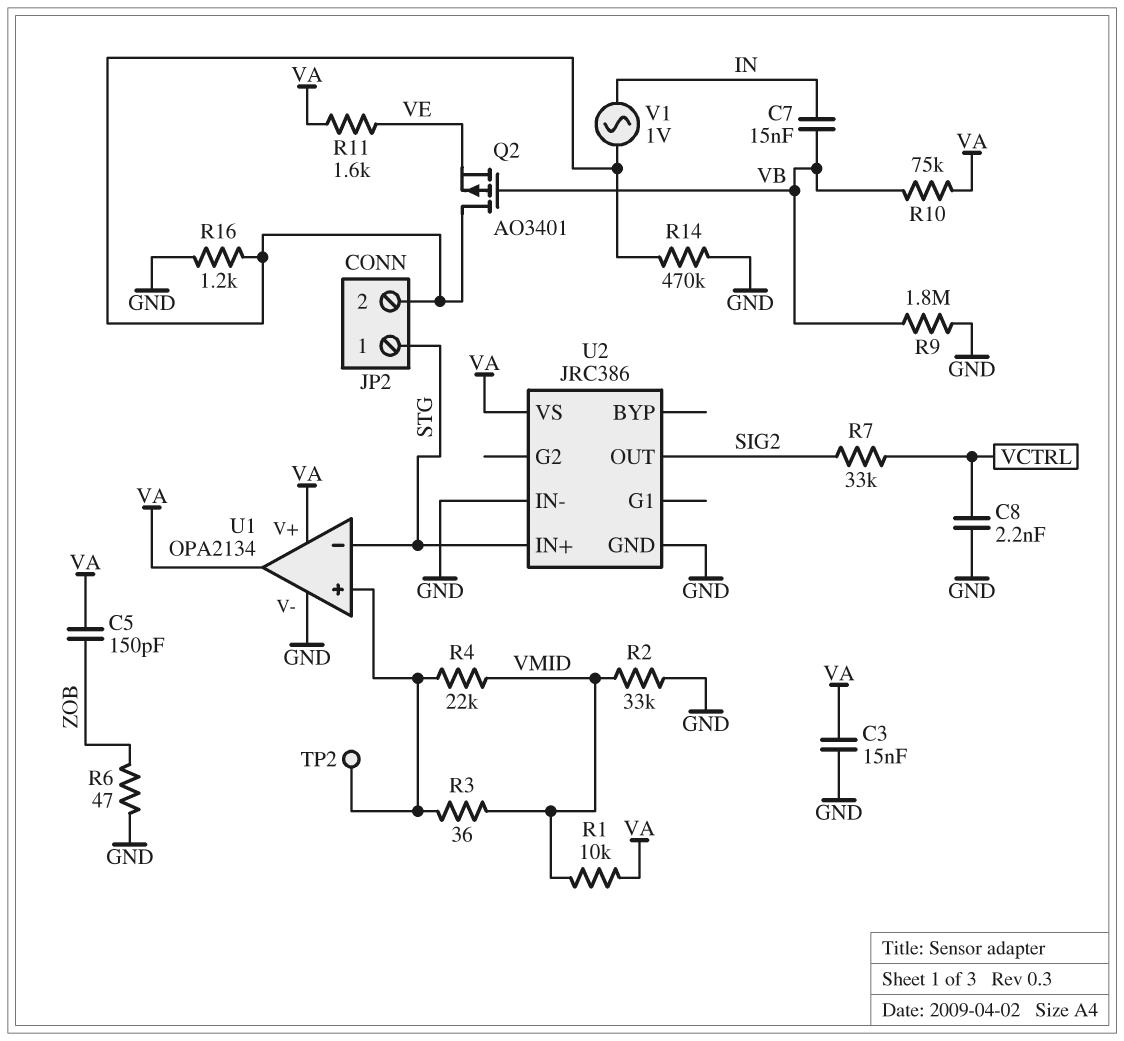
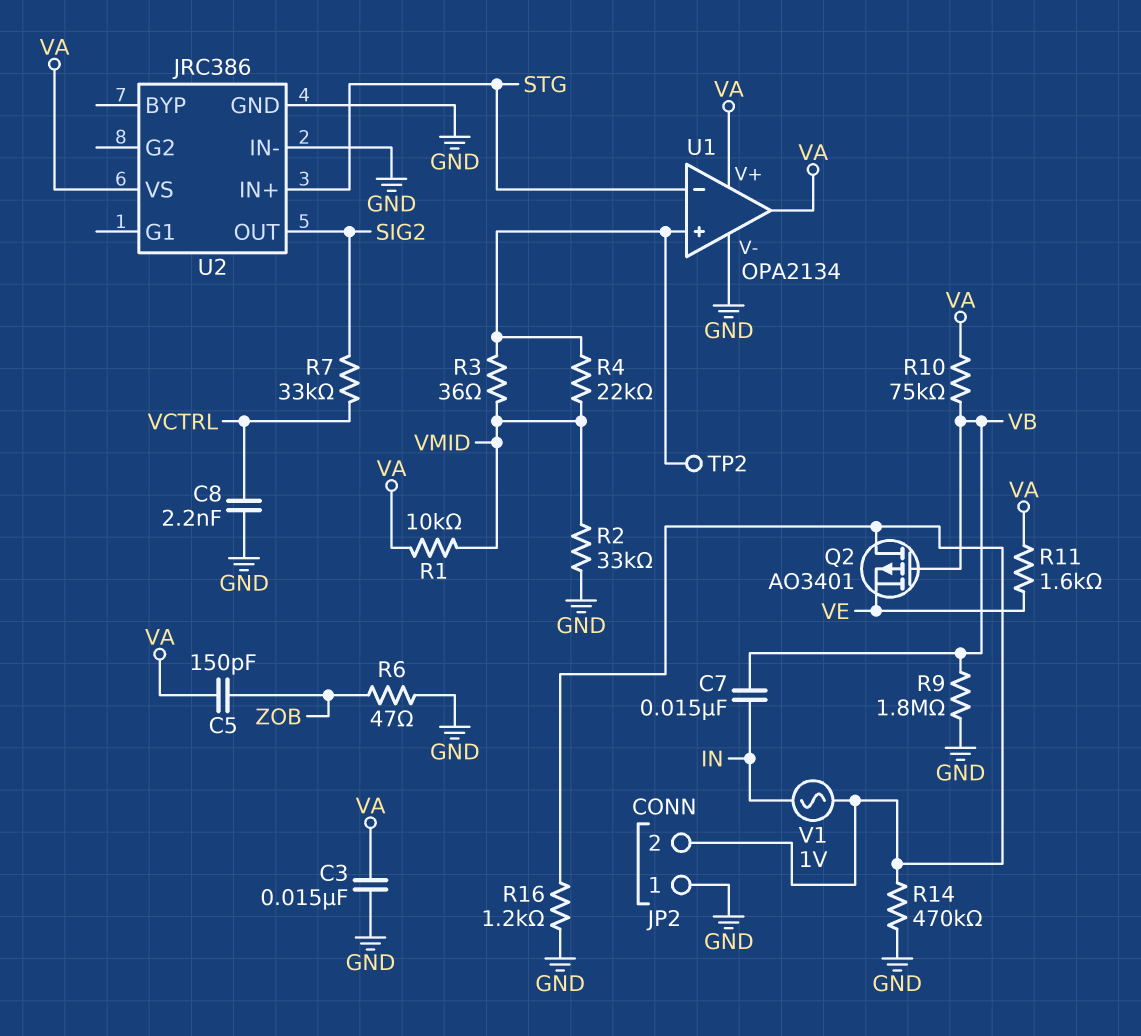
JP2 pin 1: STG -> GND

